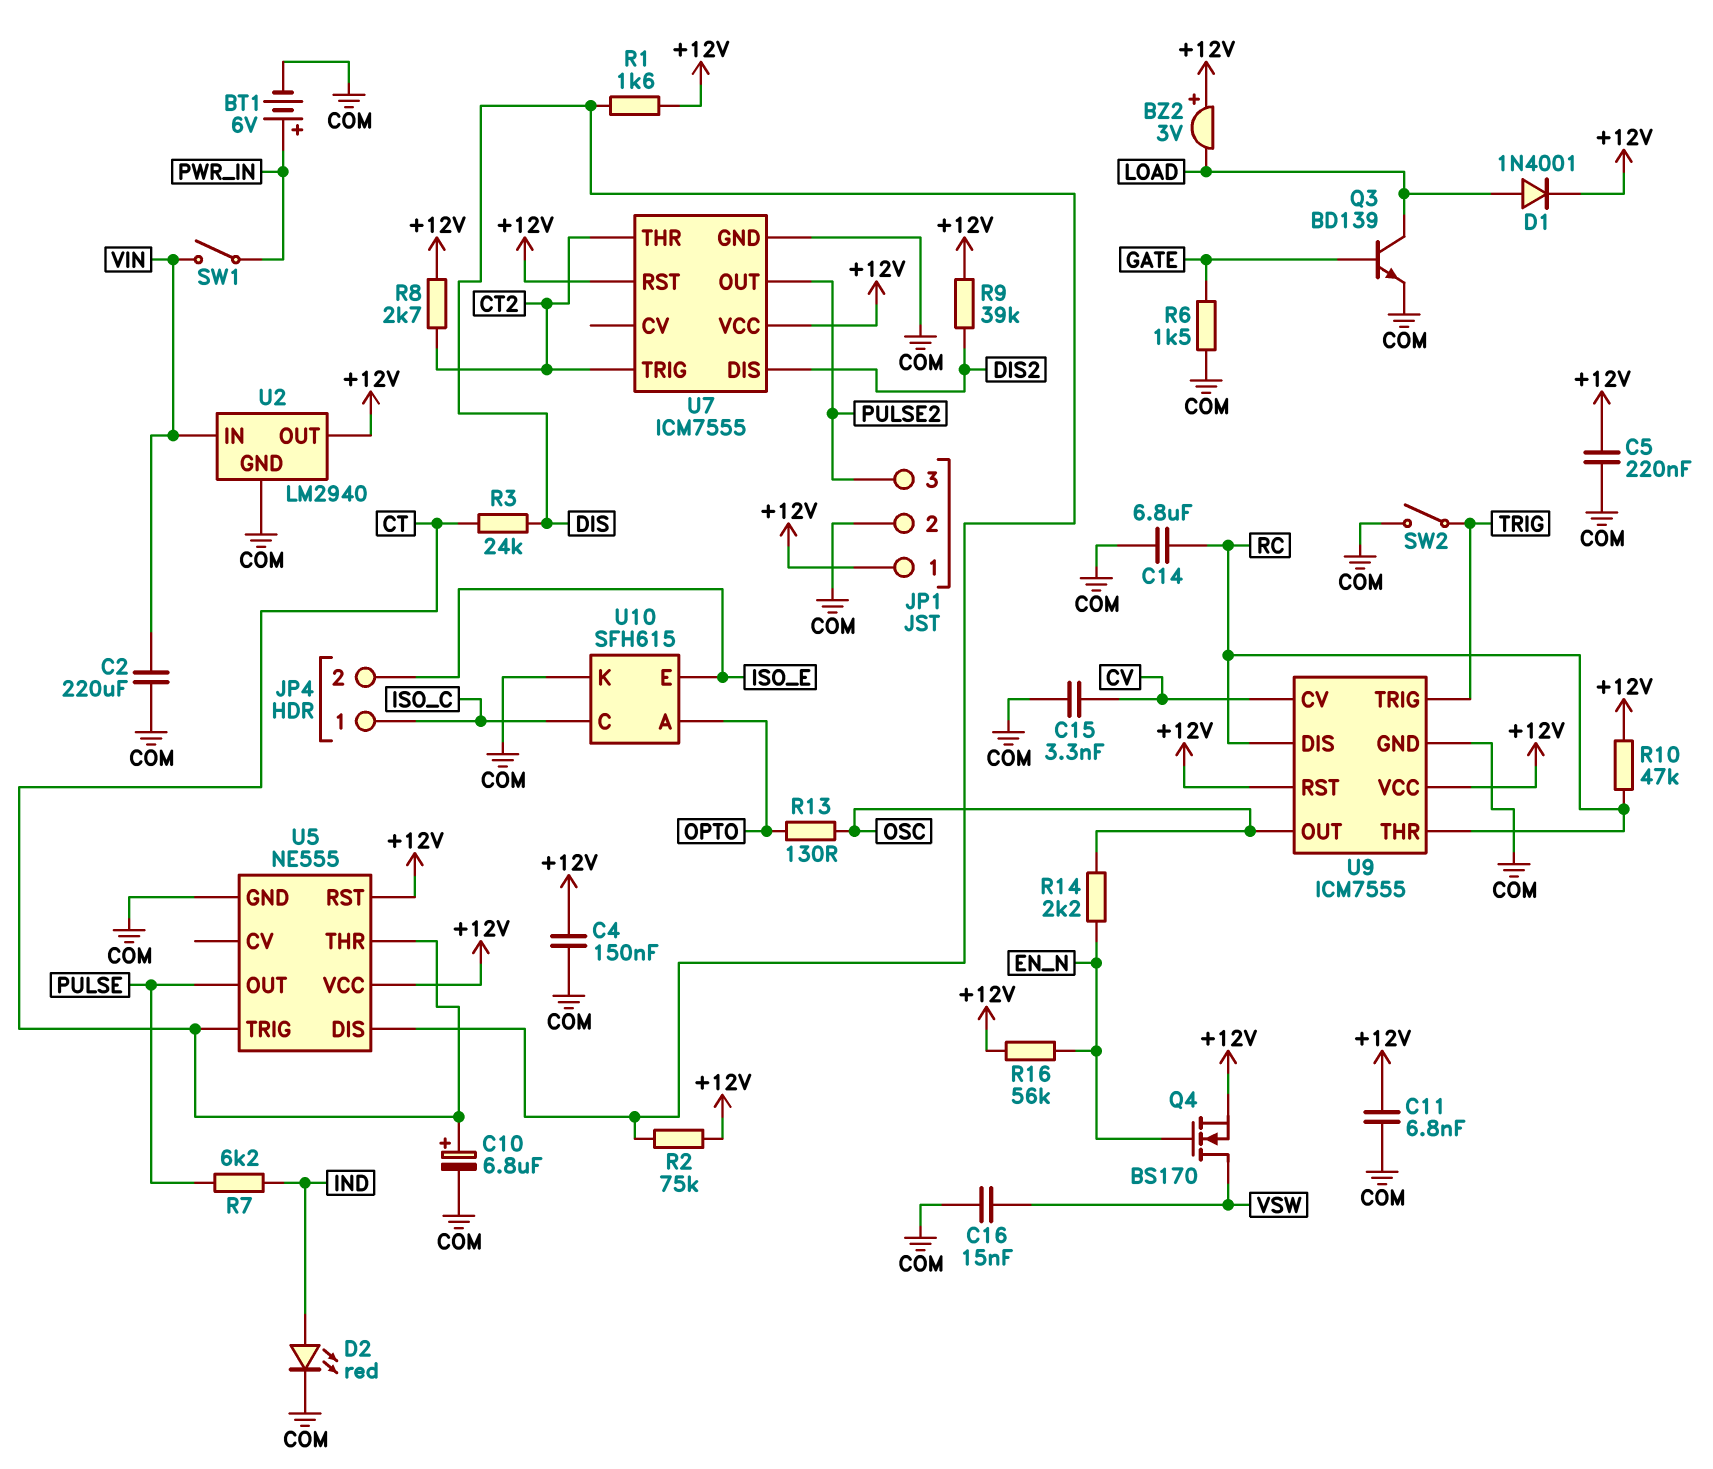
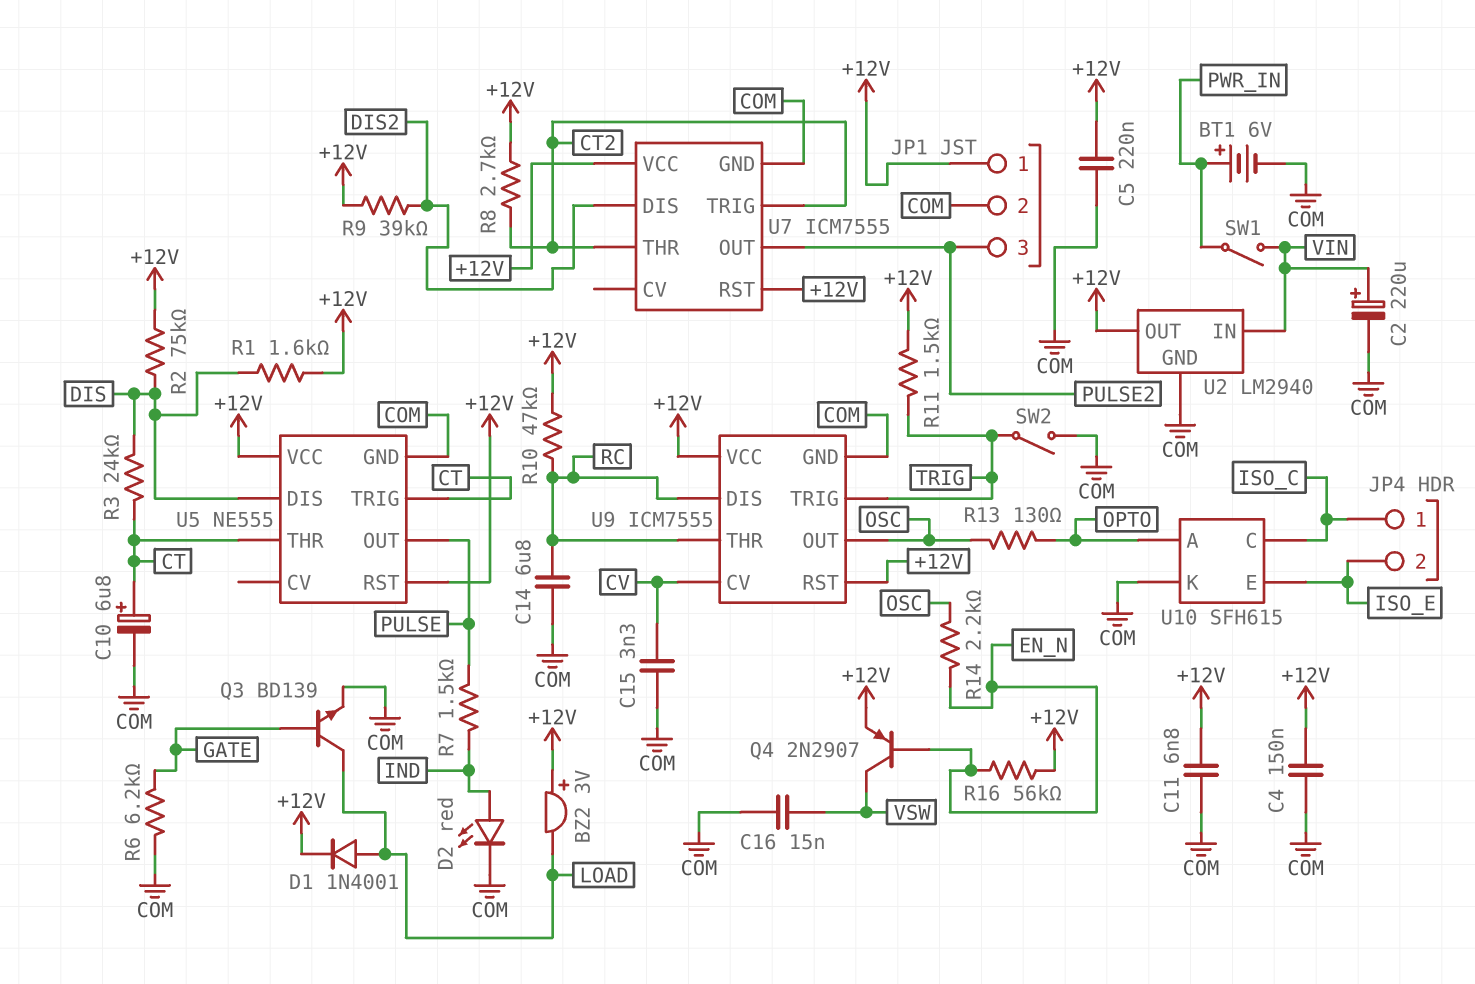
C2: 220uF (COM, VIN) -> 220uF (plus VIN, minus COM)
Q4: NMOS BS170 (G EN_N, D VSW, S +12V) -> PNP 2N2907 (B EN_N, C VSW, E +12V)
R6: 1.5k (COM, GATE) -> 6.2k (COM, GATE)
R7: 6.2k (IND, PULSE) -> 1.5k (IND, PULSE)
R11: none -> 1.5k (+12V, TRIG)

